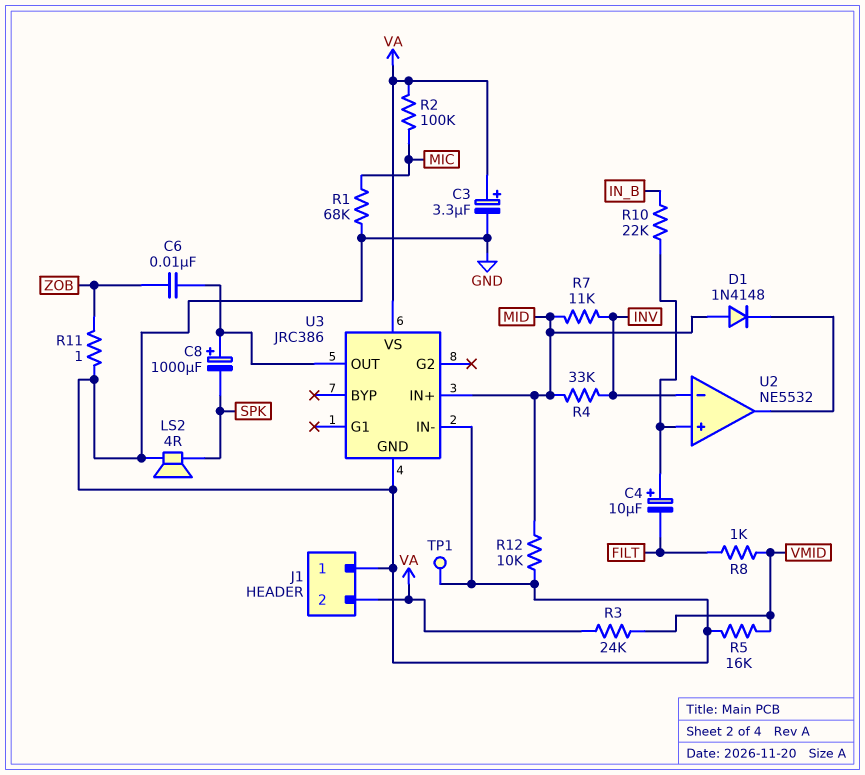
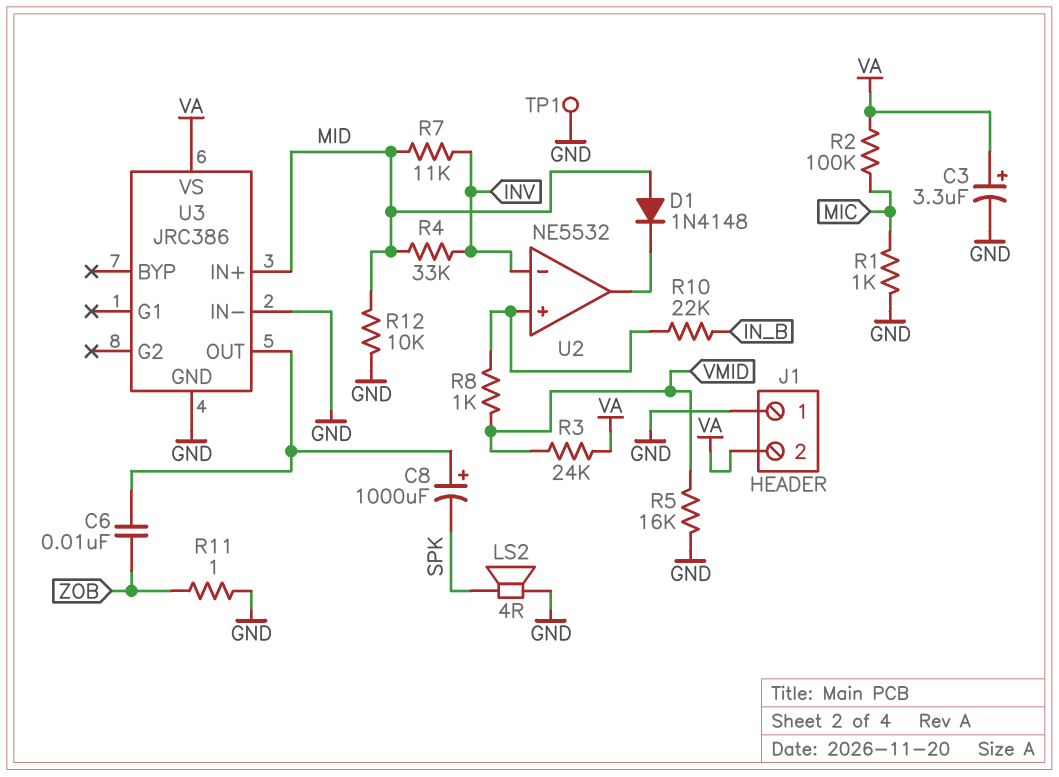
C4: 10uF (plus U2/in+, minus FILT) -> none
R1: 68k (GND, MIC) -> 1k (GND, MIC)
R8: 1k (FILT, VMID) -> 1k (U2/in+, VMID)

